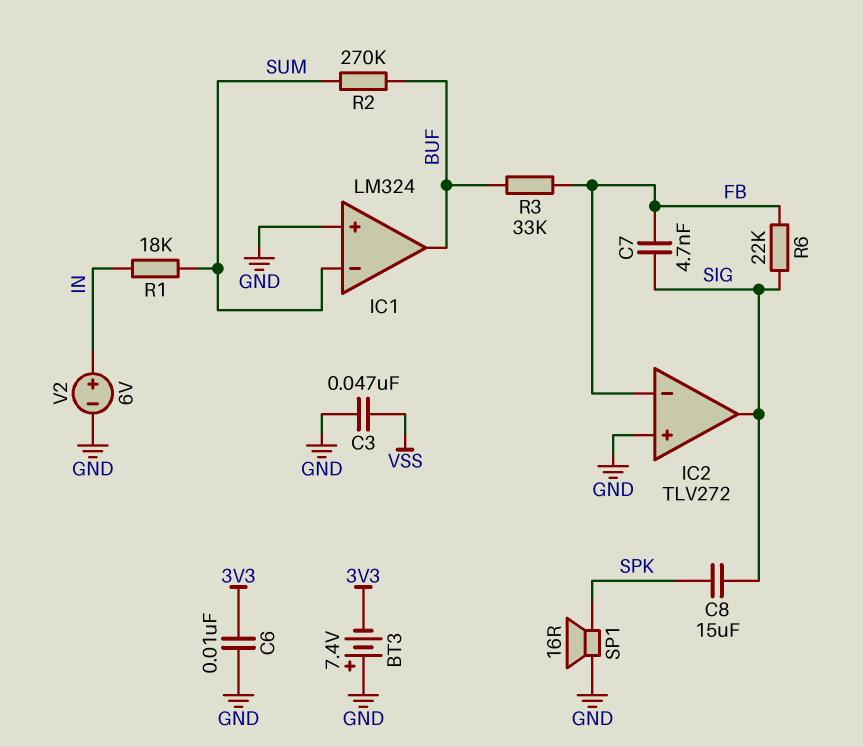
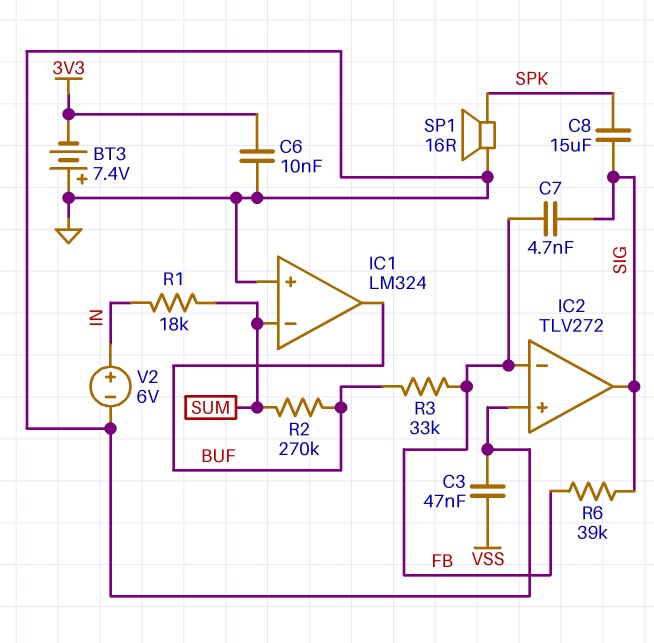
R6: 22k (FB, SIG) -> 39k (FB, SIG)

